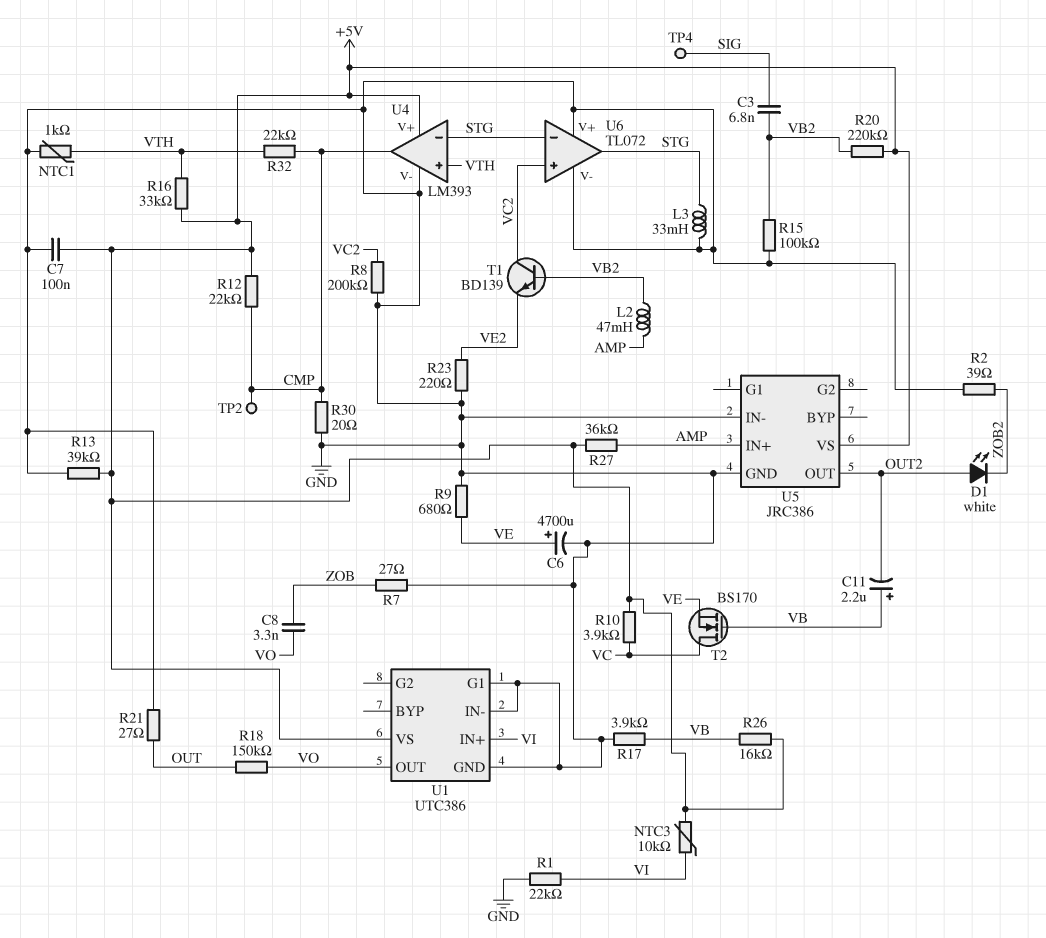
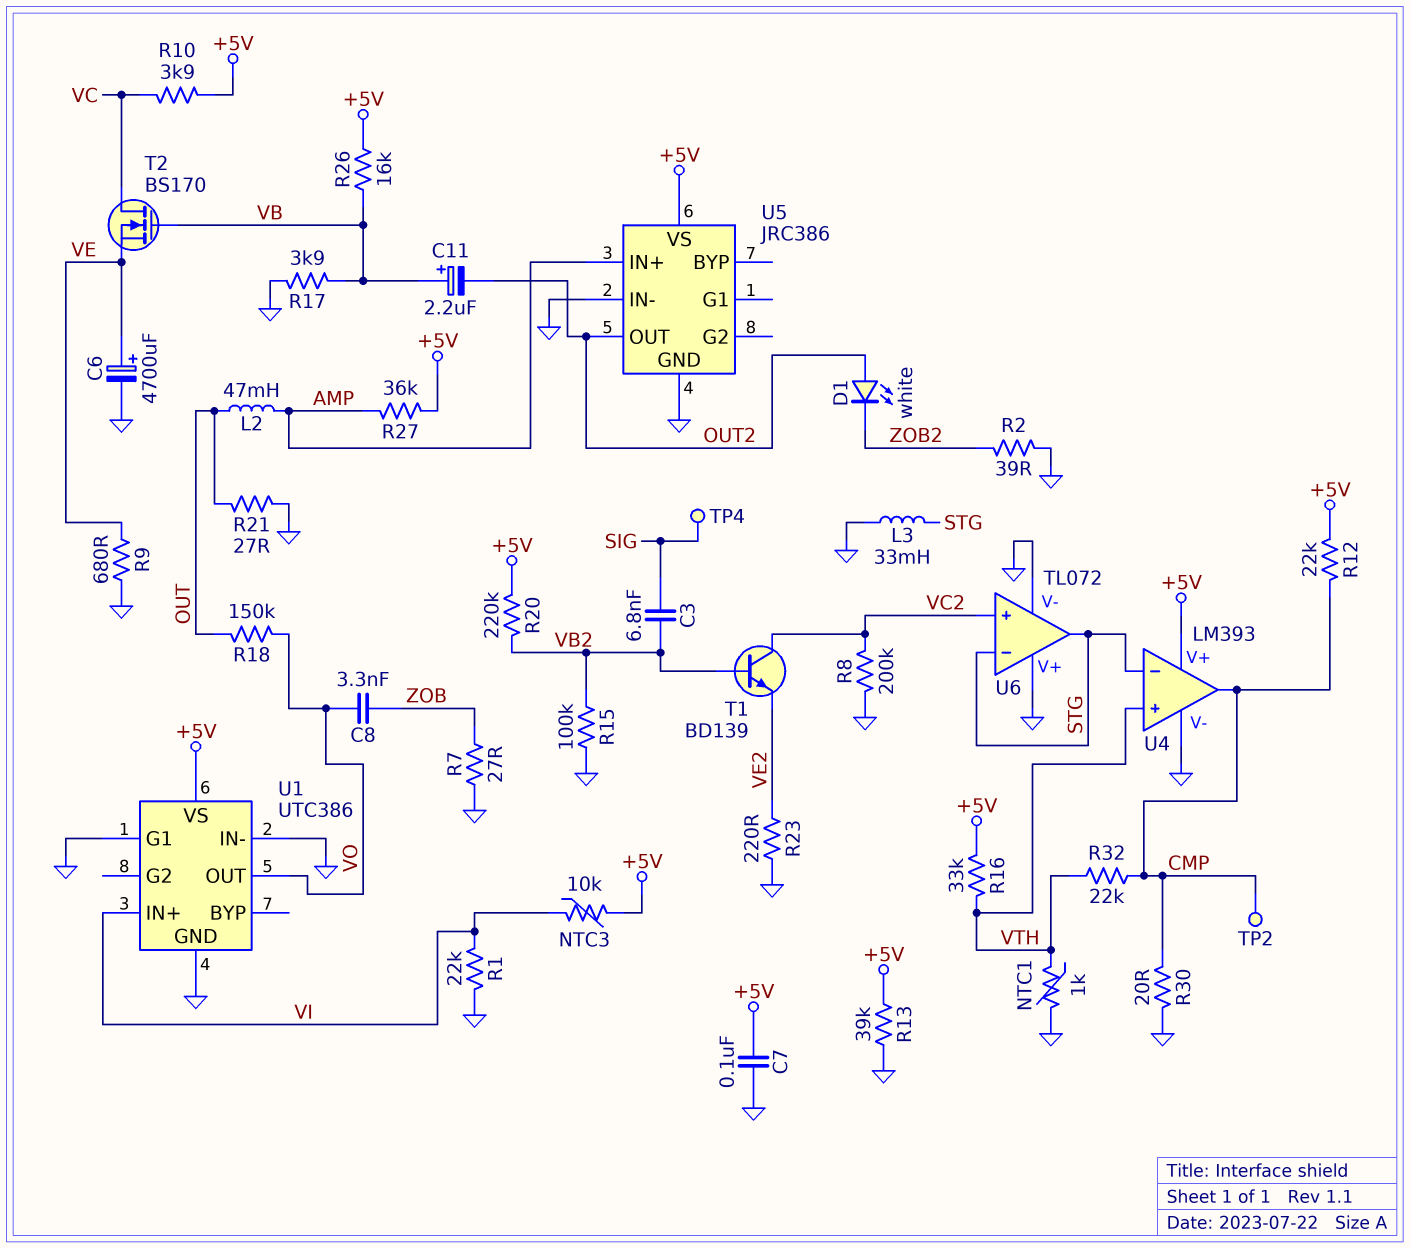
L2: 47mH (AMP, VB2) -> 47mH (AMP, OUT)

